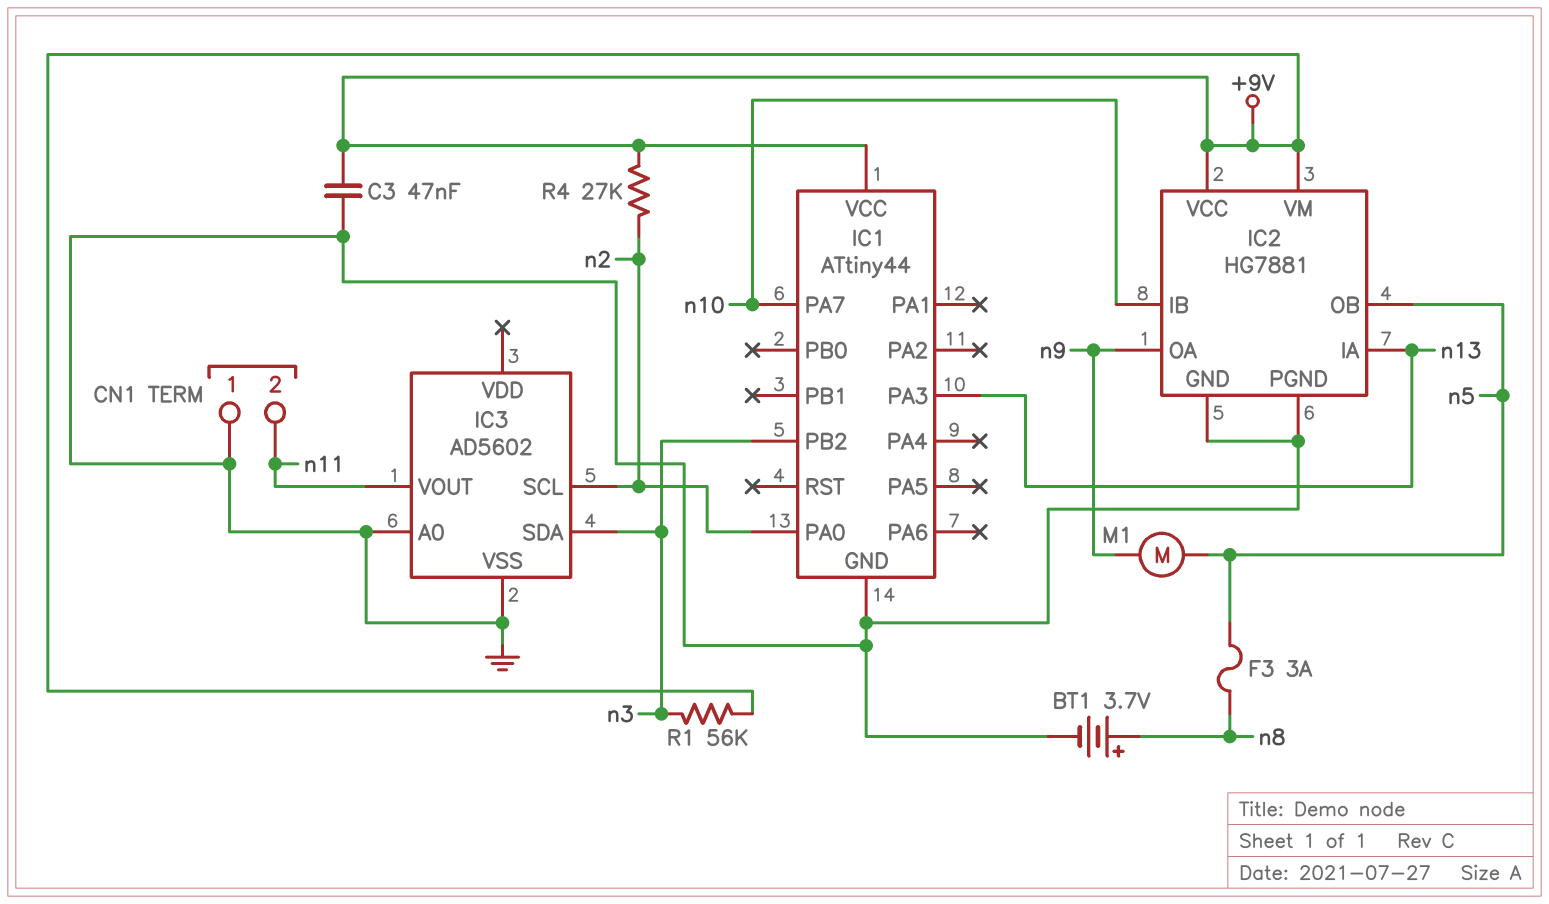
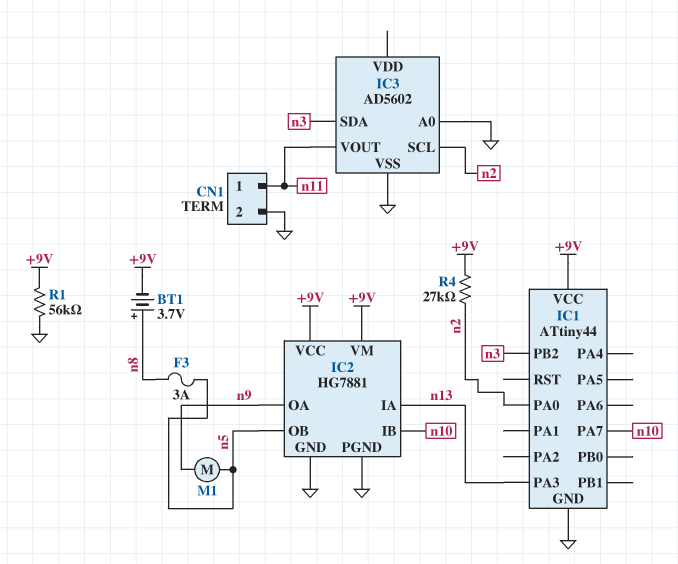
BT1: 3.7V (plus n8, minus GND) -> 3.7V (plus n8, minus +9V)
C3: 47nF (+9V, GND) -> none
CN1 pin 1: GND -> n11
CN1 pin 2: n11 -> GND
R1: 56k (+9V, n3) -> 56k (+9V, GND)

